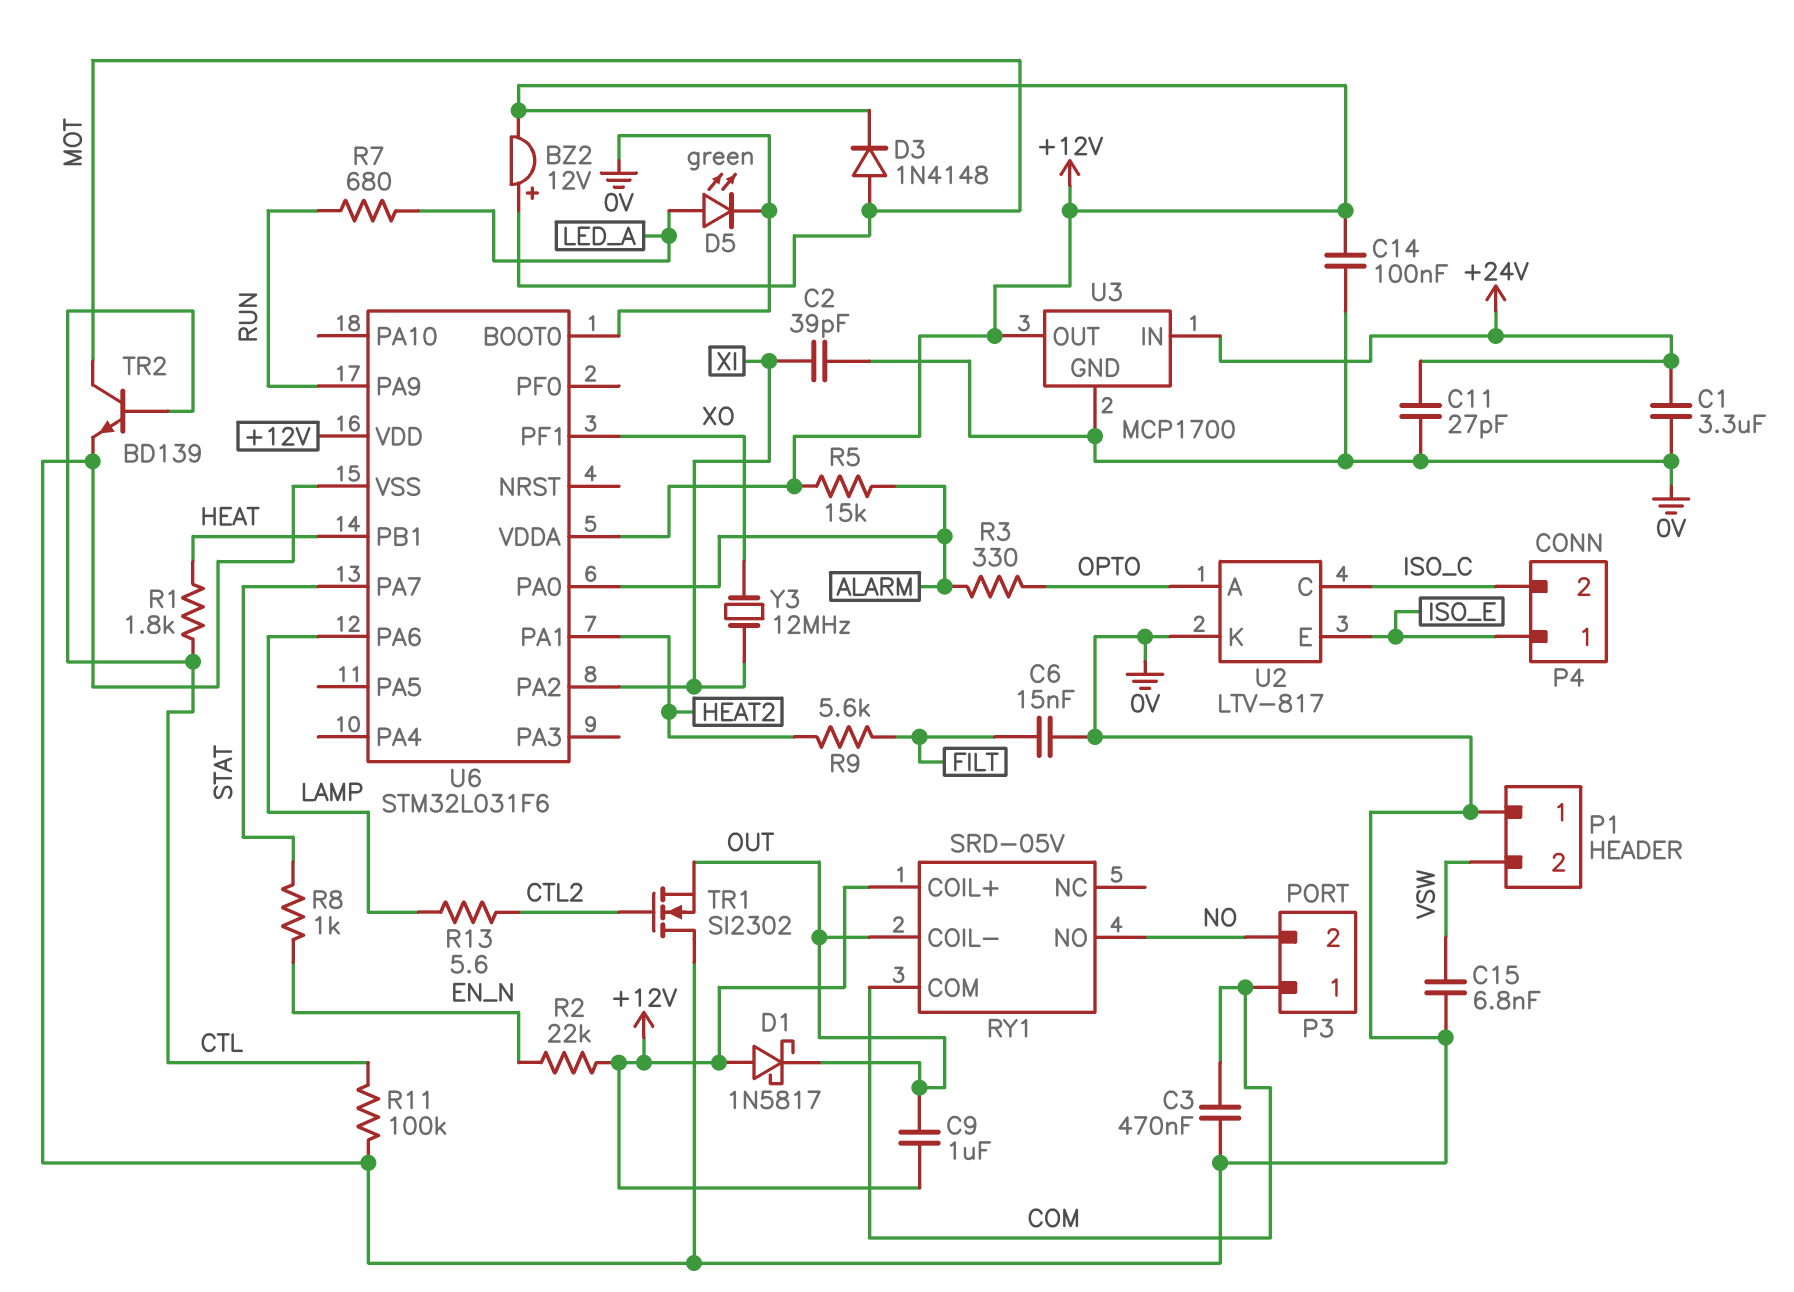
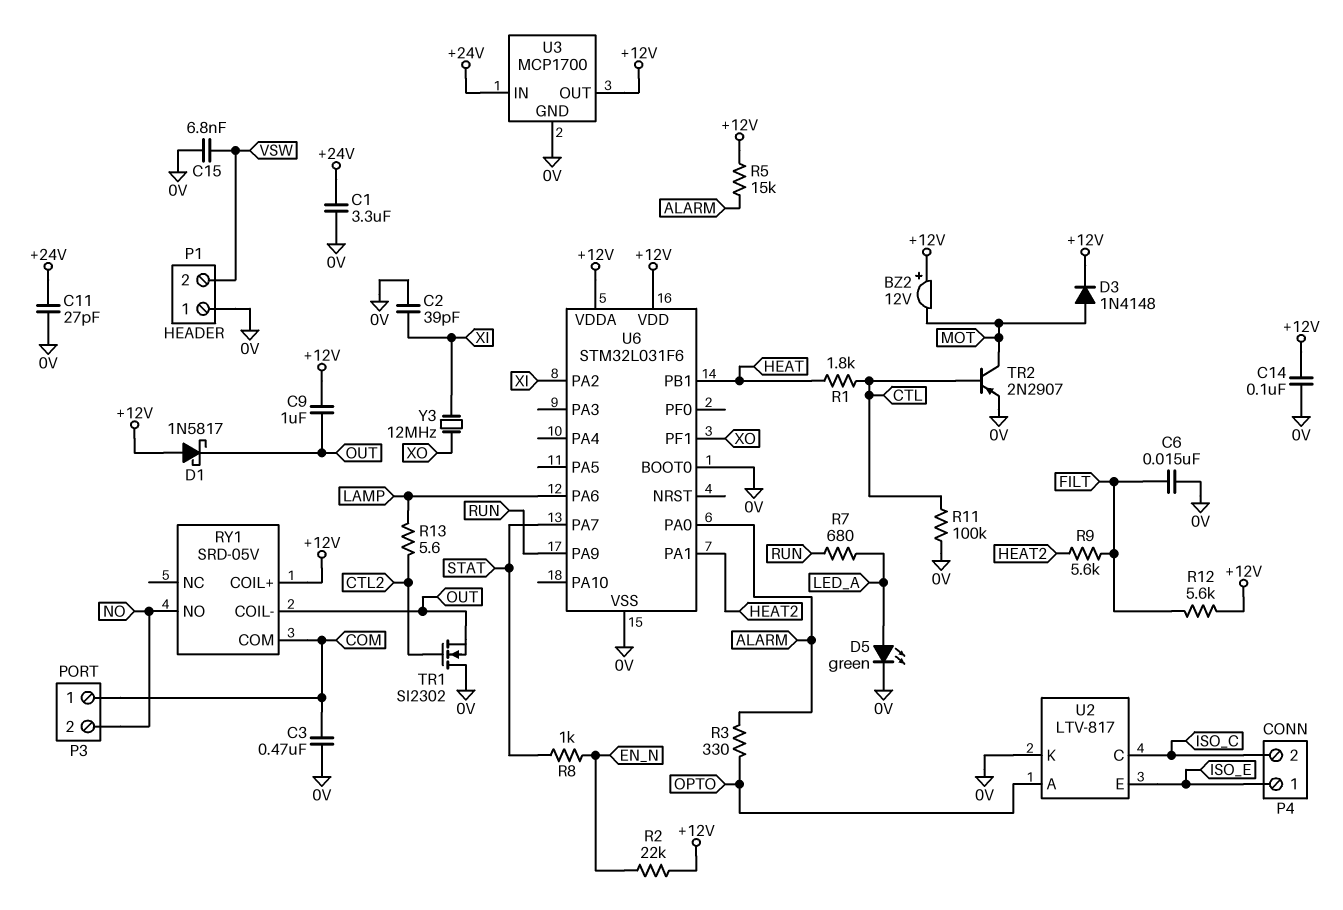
BZ2: buzzer 12V (plus MOT, minus +12V) -> buzzer 12V (plus +12V, minus MOT)
R12: none -> 5.6k (+12V, FILT)
TR2: NPN BD139 (B CTL, C MOT, E 0V) -> PNP 2N2907 (B CTL, C MOT, E 0V)

